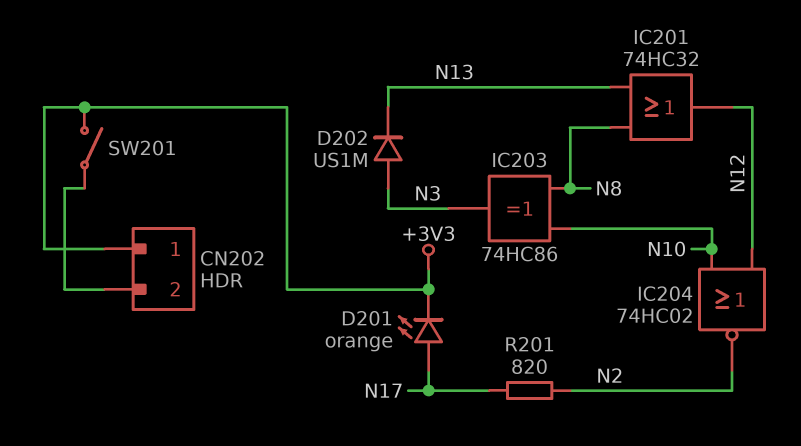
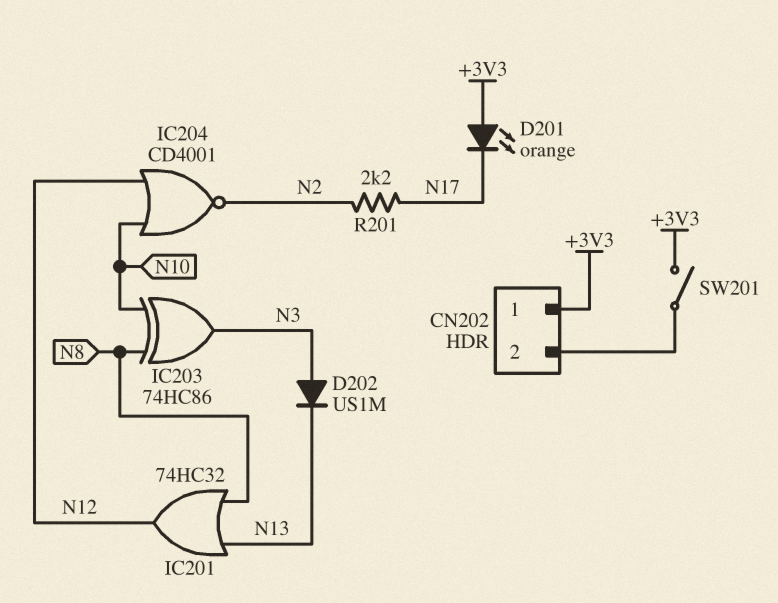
D201: LED orange (A N17, K +3V3) -> LED orange (A +3V3, K N17)
IC204: NOR 74HC02 (in N10, in N12, out N2) -> NOR CD4001 (in N10, in N12, out N2)
R201: 820 (N2, N17) -> 2.2k (N2, N17)

